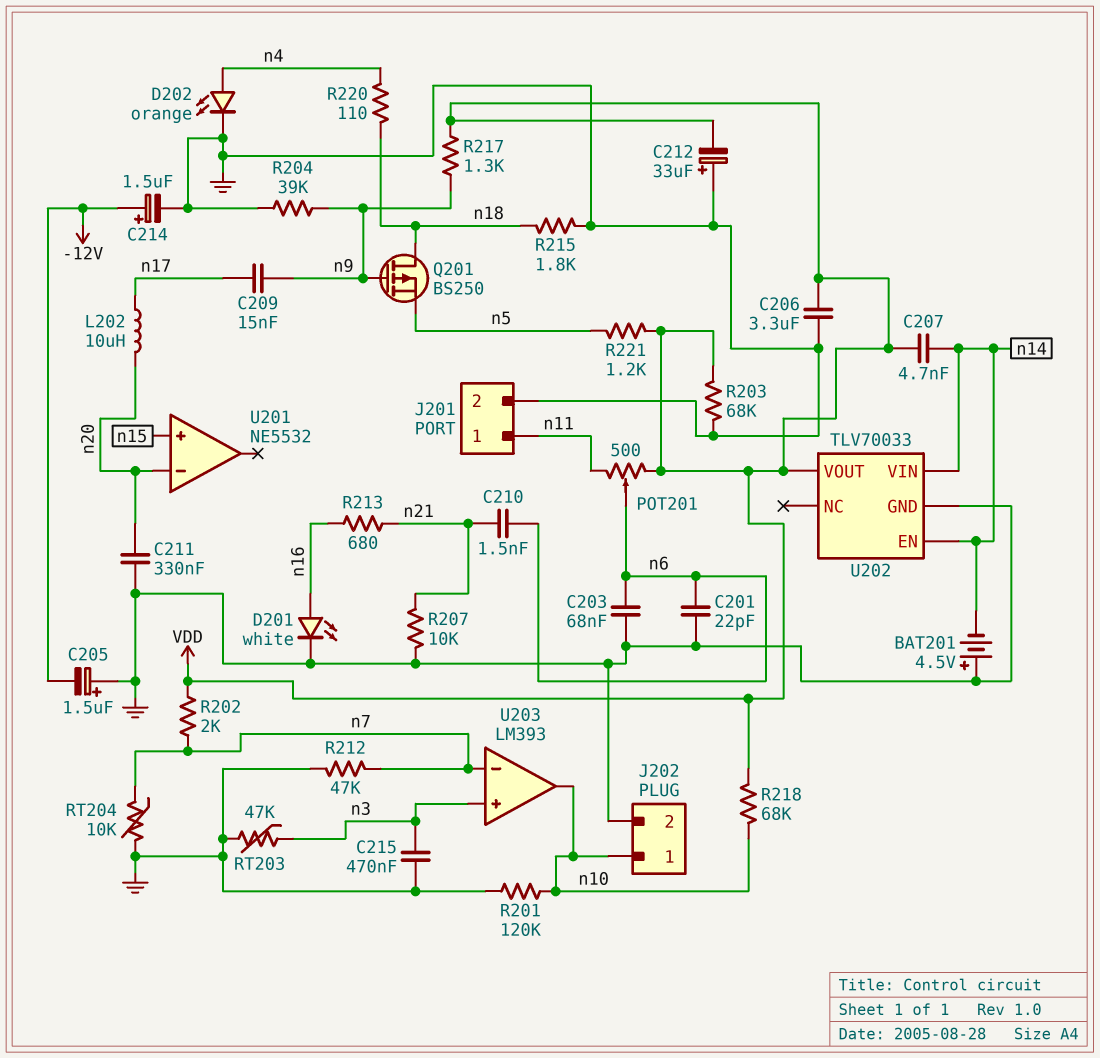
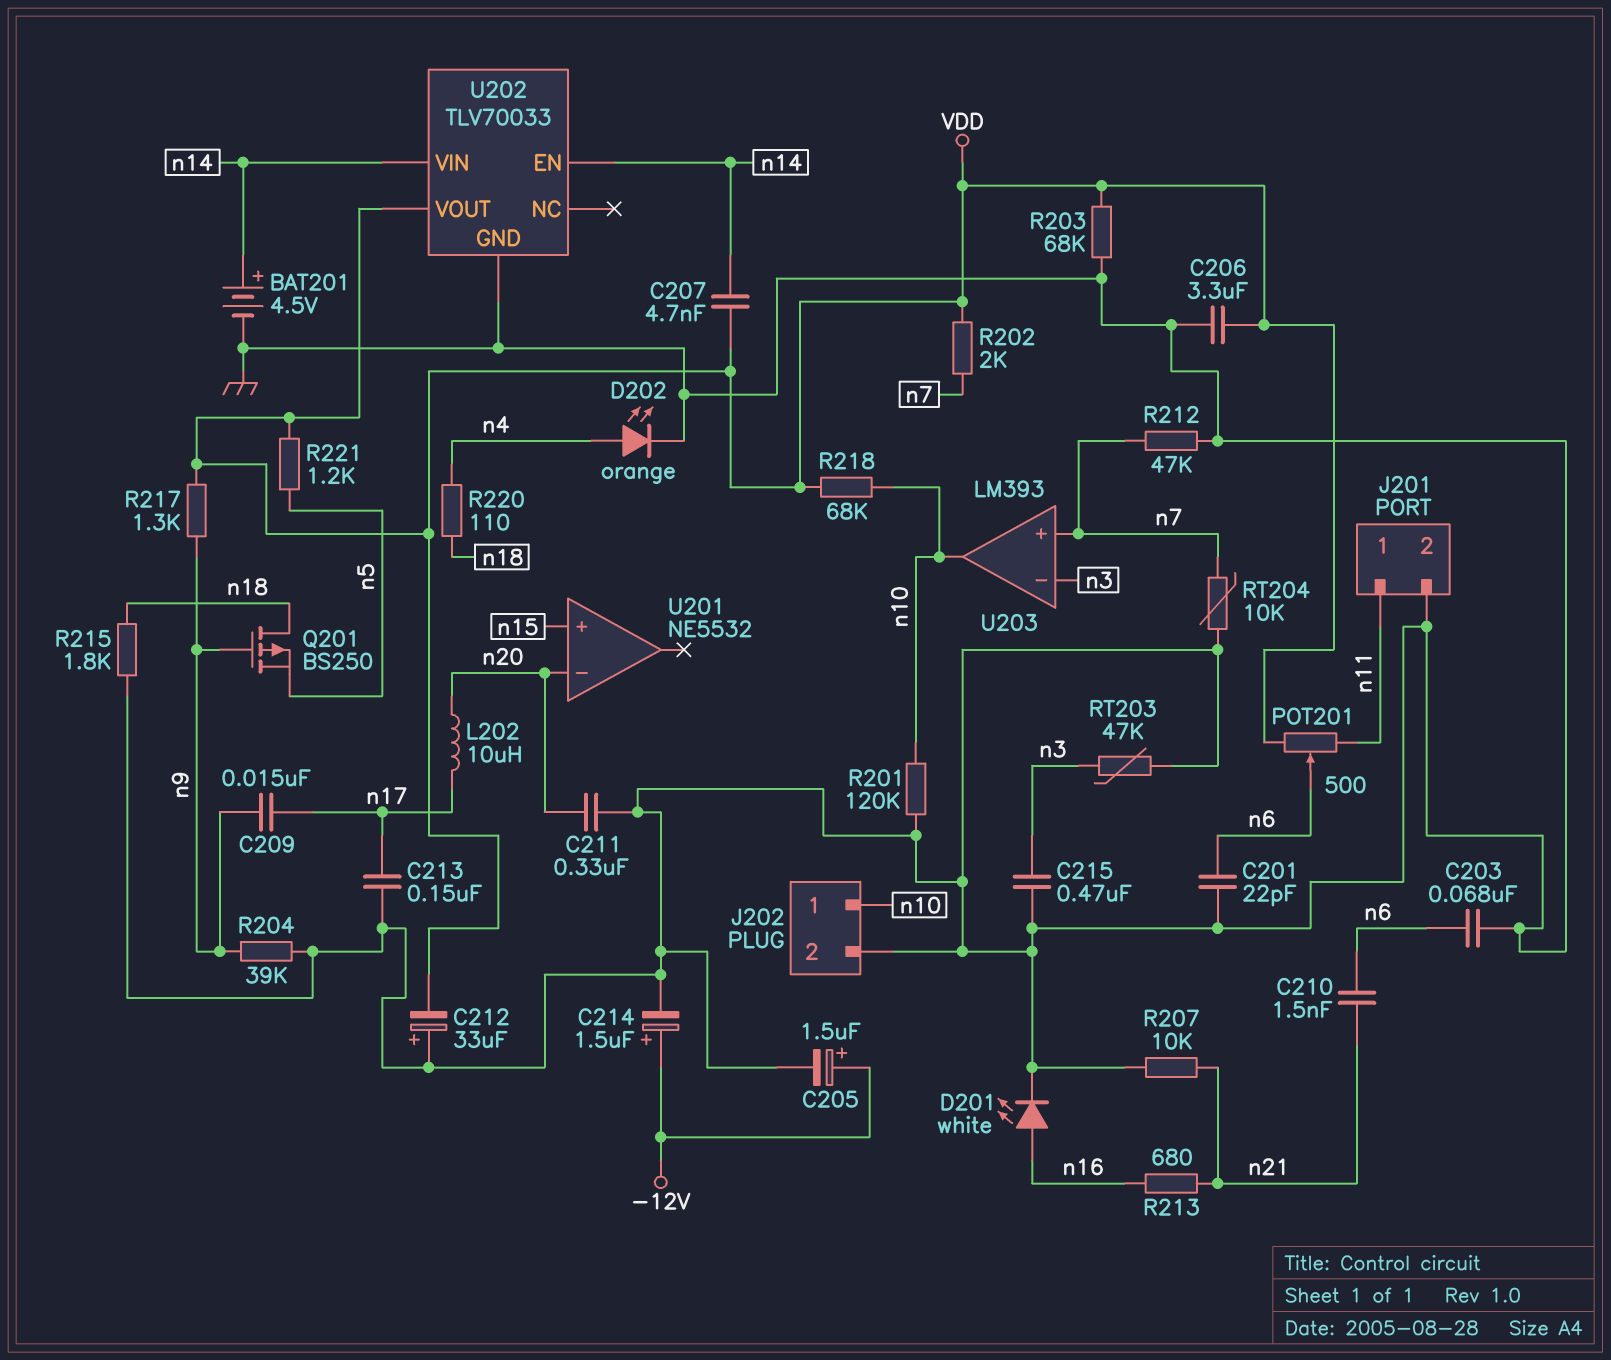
BAT201: 4.5V (plus GND, minus n14) -> 4.5V (plus n14, minus GND)
C205: 1.5uF (plus GND, minus -12V) -> 1.5uF (plus -12V, minus GND)
C213: none -> 150nF (GND, n17)
U203 pin in+: n3 -> n7
U203 pin in-: n7 -> n3

